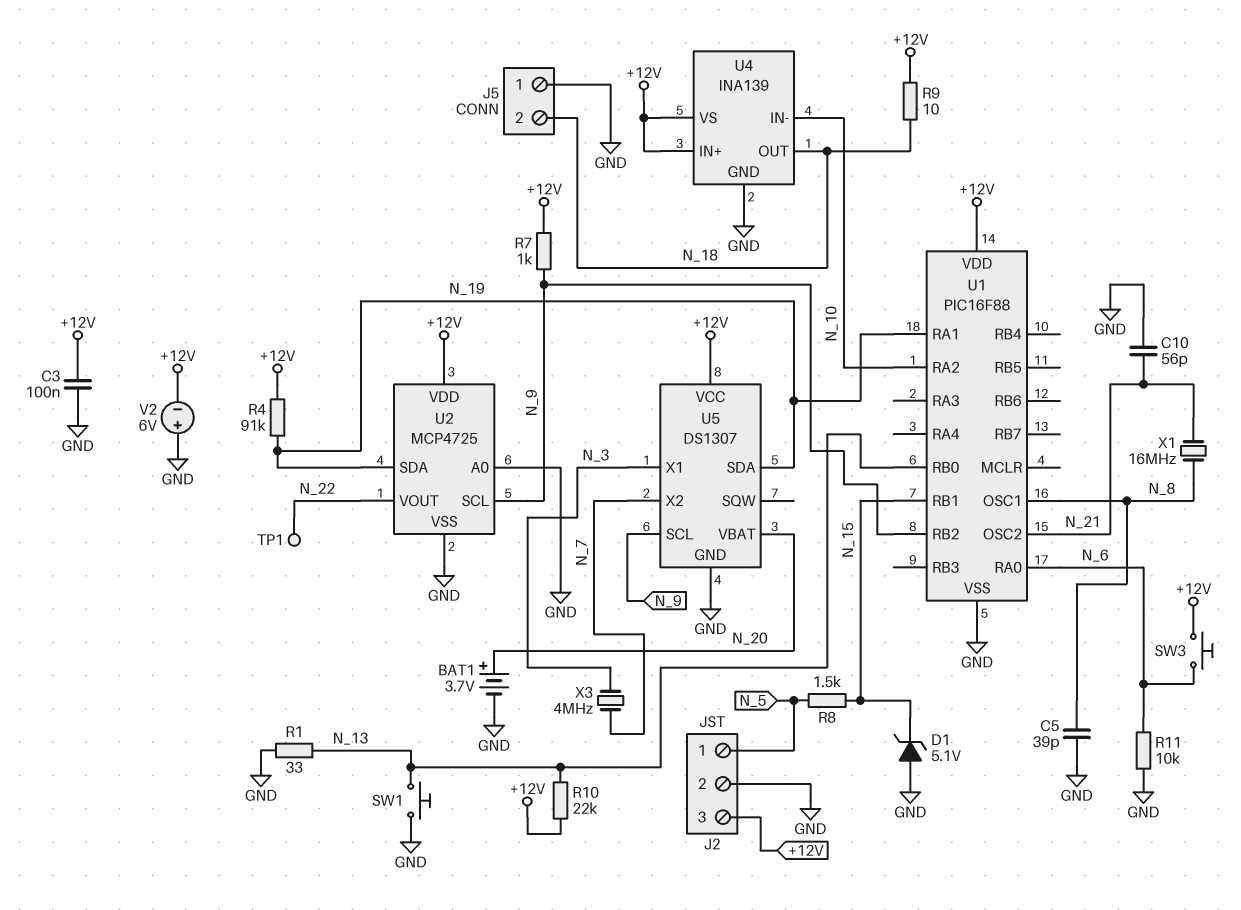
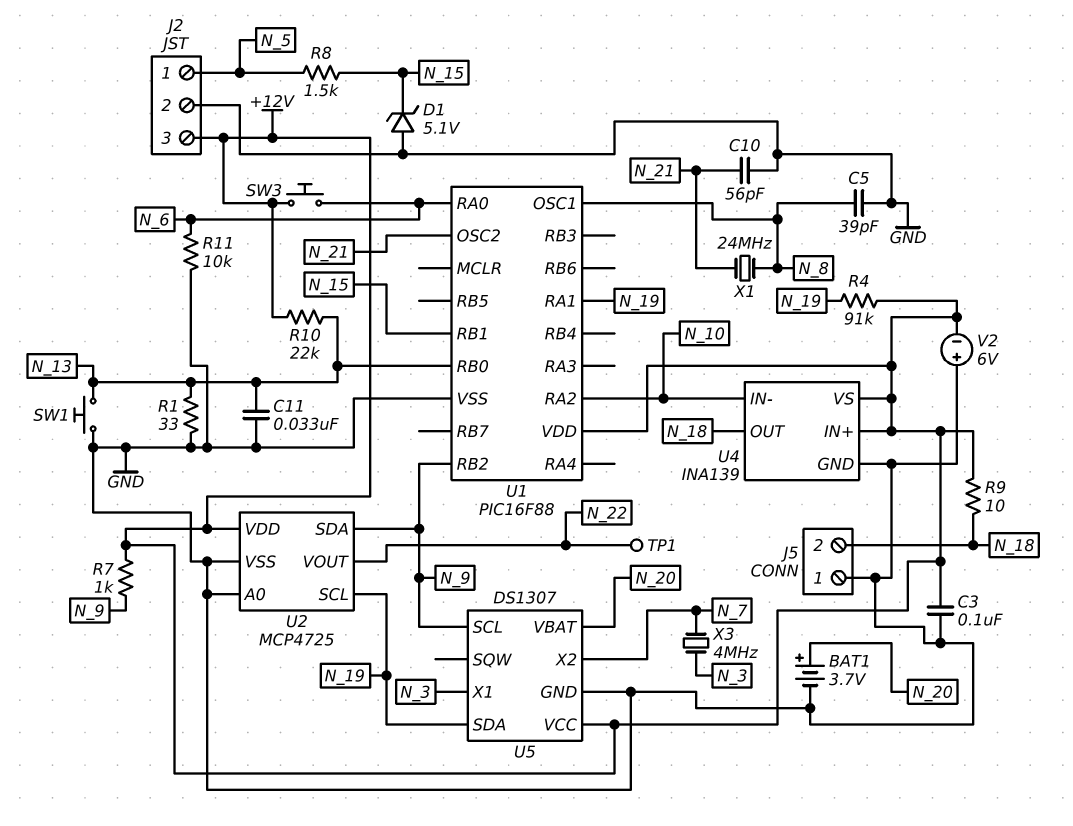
C11: none -> 33nF (GND, N_13)
U2 pin SCL: N_9 -> N_19
U2 pin SDA: N_19 -> N_9
X1: 16MHz (N_8, N_21) -> 24MHz (N_8, N_21)

